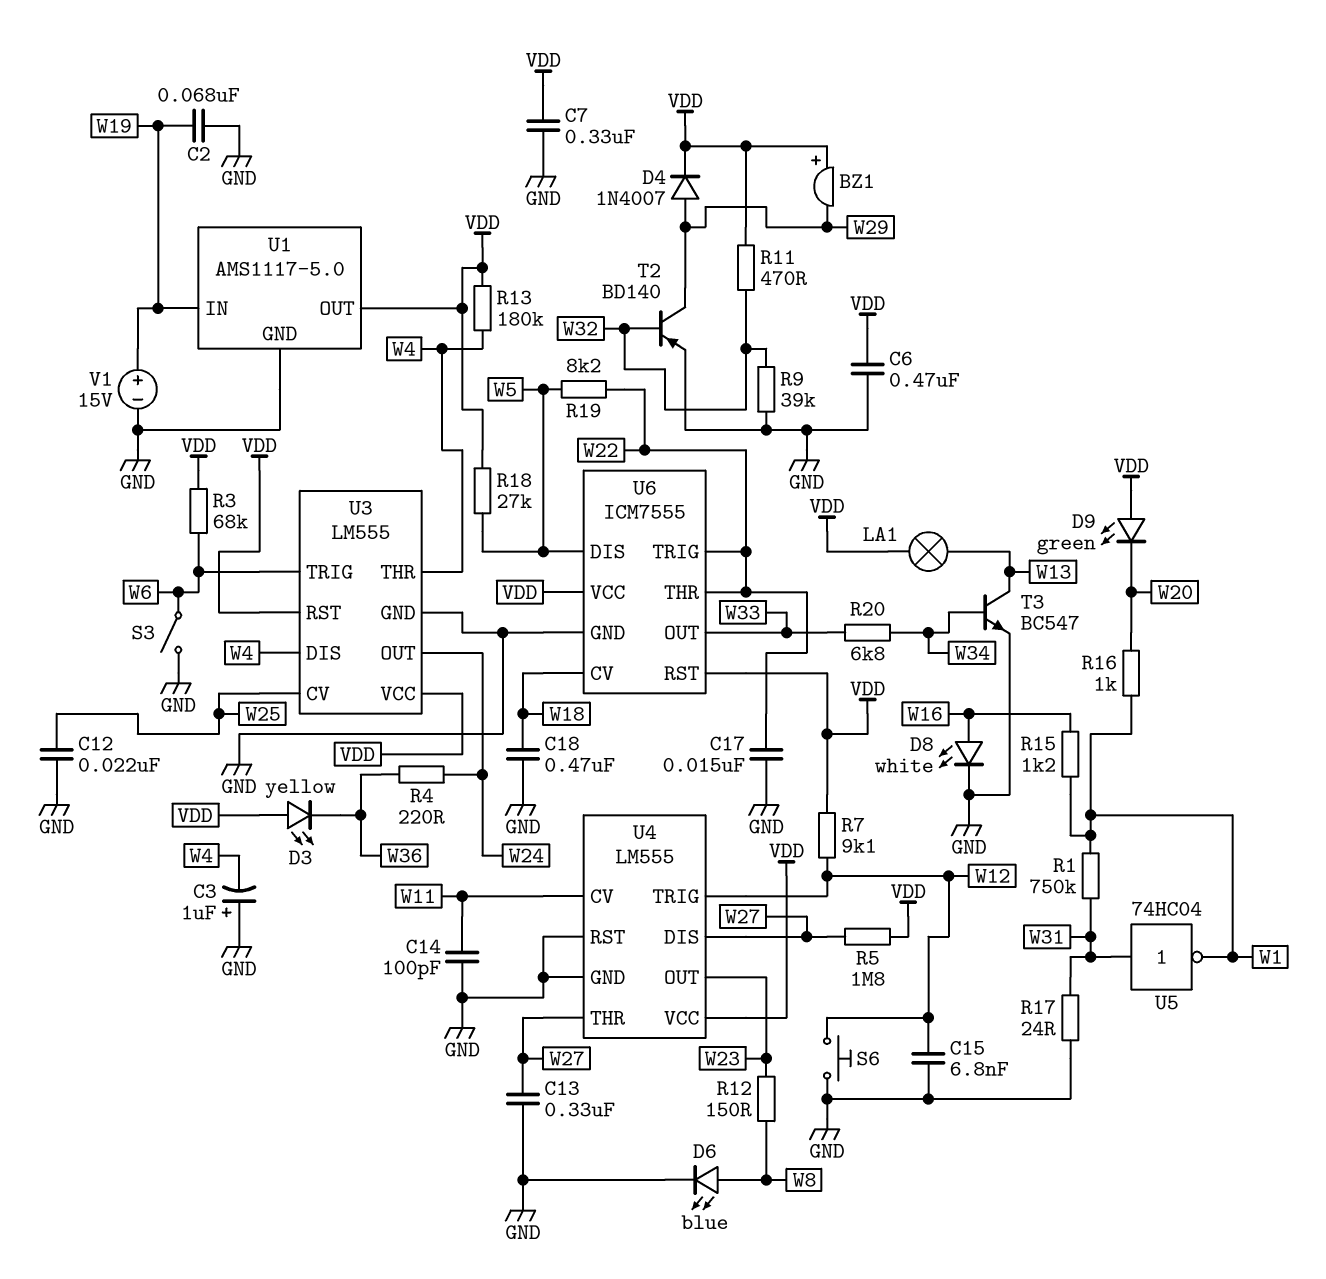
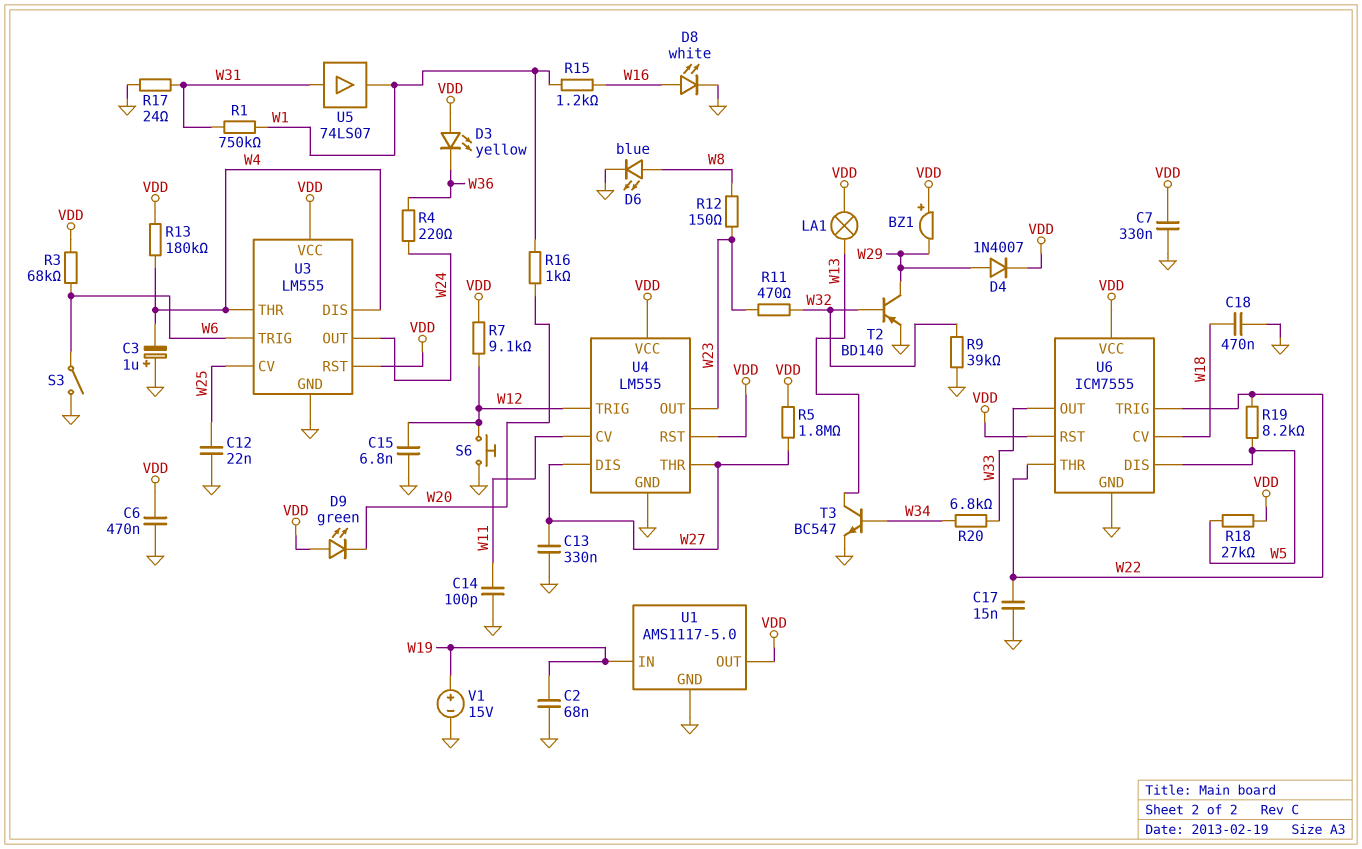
R11: 470 (VDD, W32) -> 470 (W23, W32)
U4 pin RST: GND -> VDD
U5: NOT 74HC04 (in W31, out W1) -> buffer 74LS07 (in W31, out W1)

